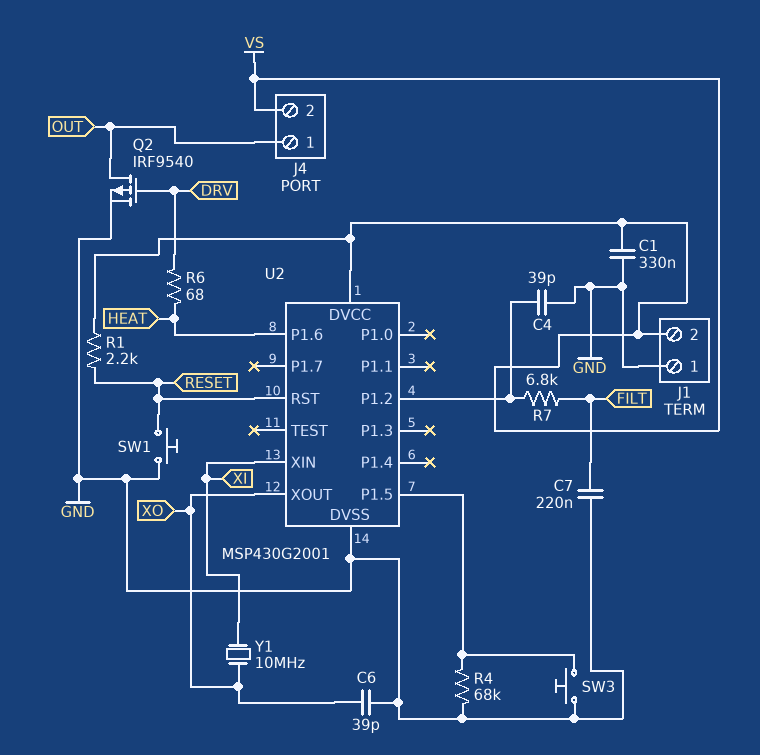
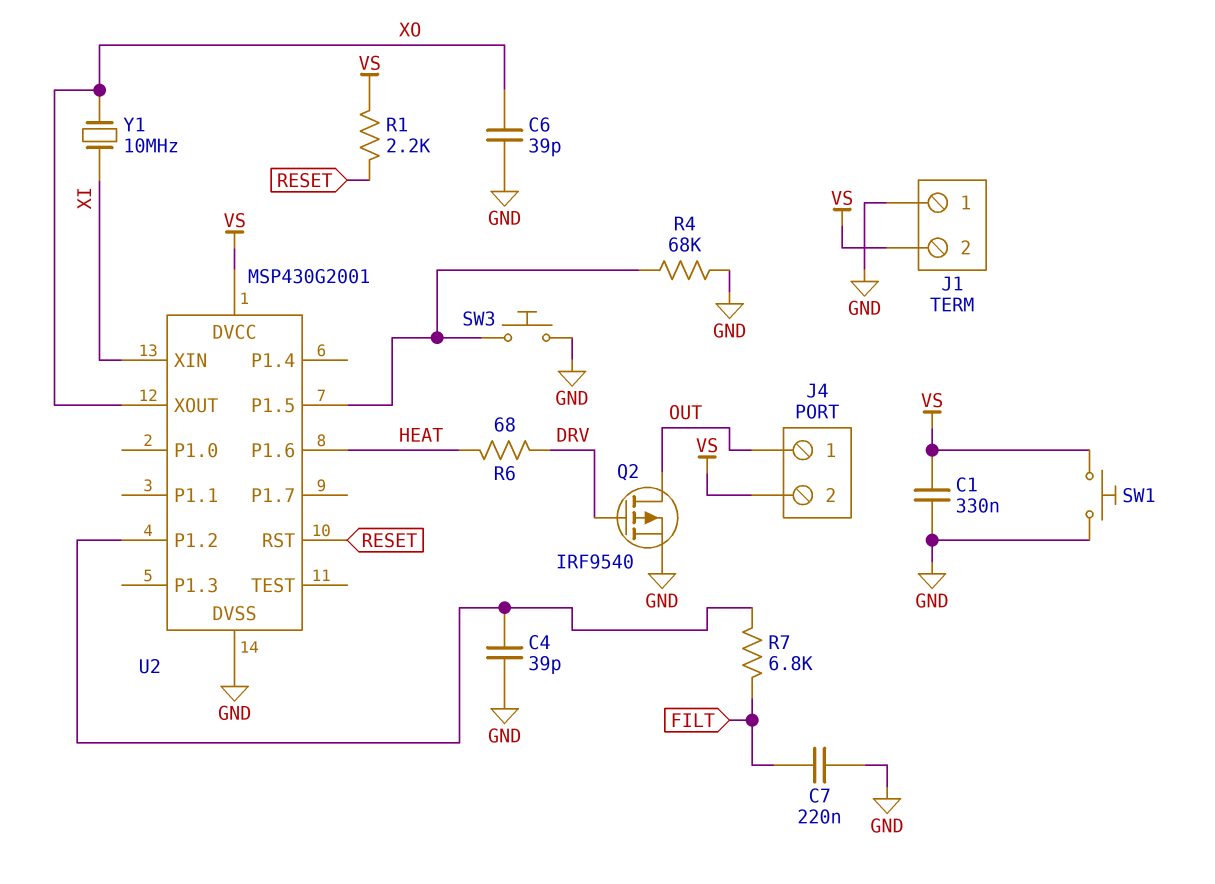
SW1: button (GND, RESET) -> button (GND, VS)

